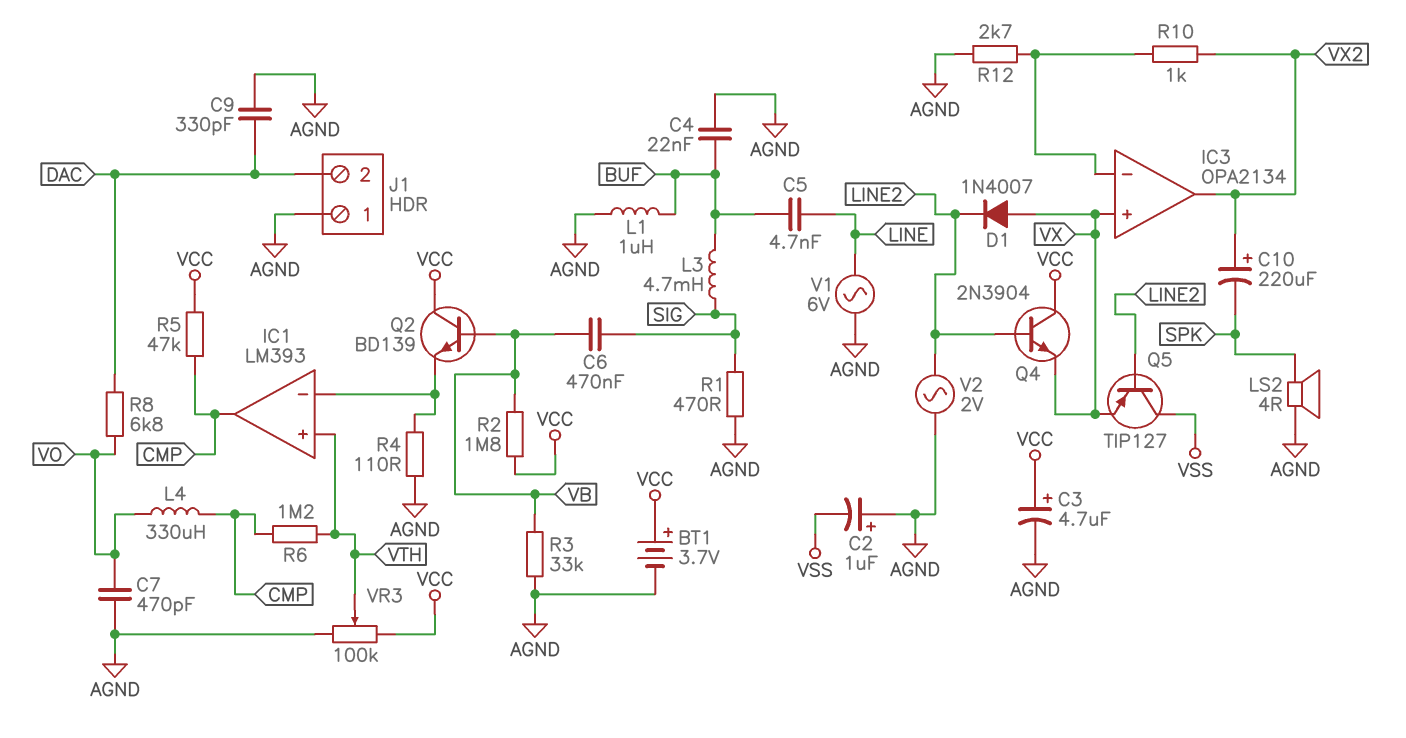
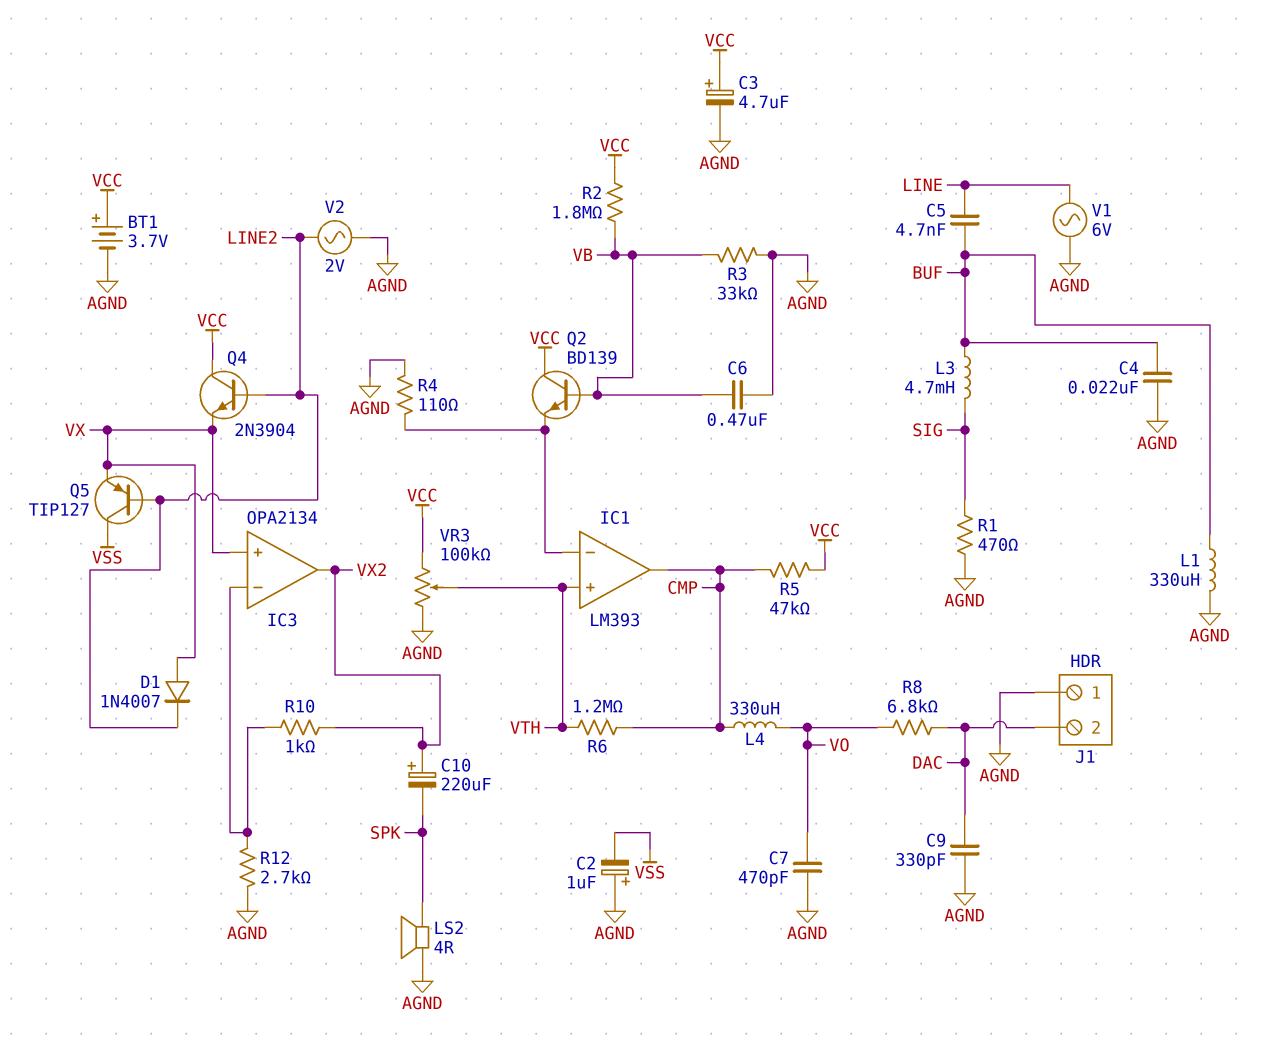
C6: 470nF (SIG, VB) -> 470nF (AGND, VB)
L1: 1uH (AGND, BUF) -> 330uH (AGND, BUF)

